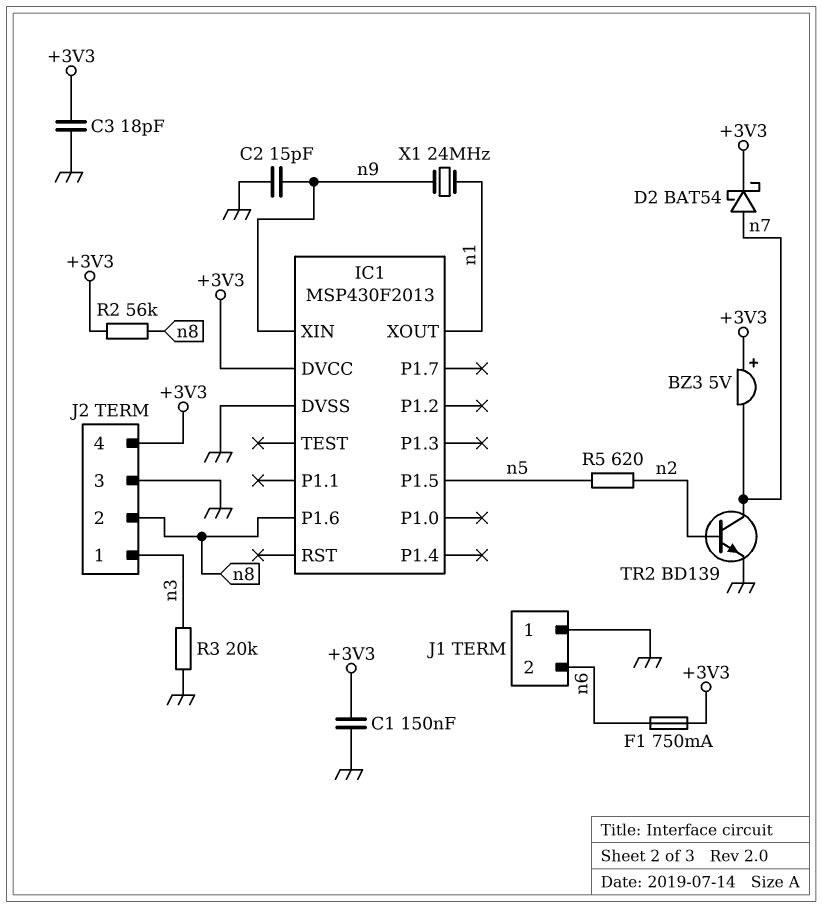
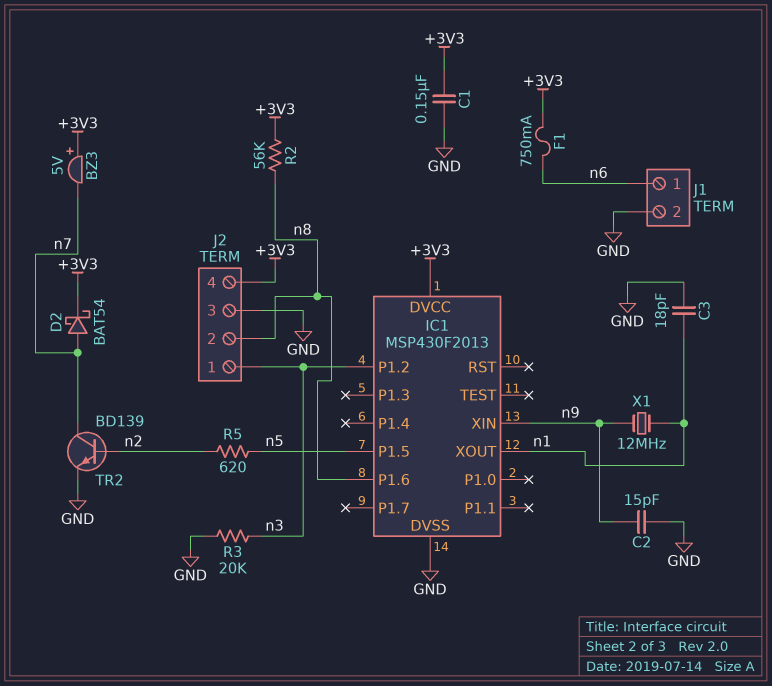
C3: 18pF (+3V3, GND) -> 18pF (GND, n1)
IC1 pin P1.2: none -> n3
J1 pin 1: GND -> n6
J1 pin 2: n6 -> GND
X1: 24MHz (n1, n9) -> 12MHz (n1, n9)

